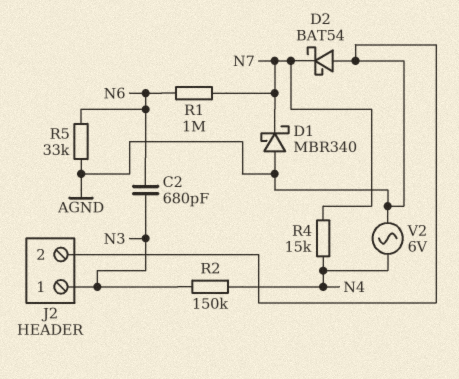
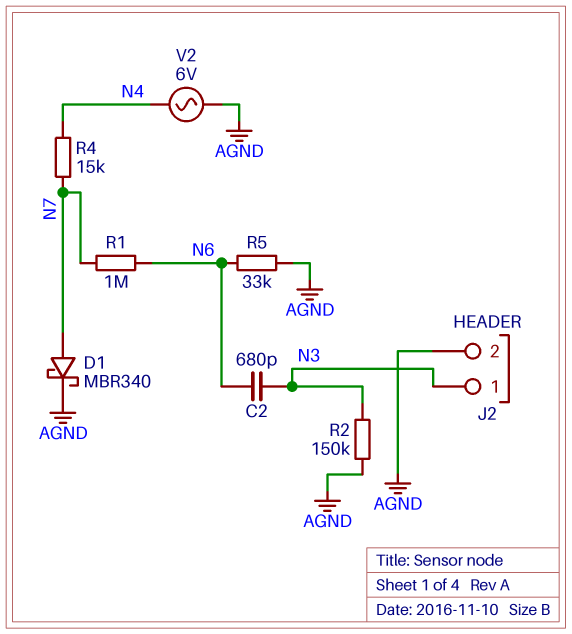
D1: schottky MBR340 (A AGND, K N7) -> schottky MBR340 (A N7, K AGND)
D2: schottky BAT54 (A AGND, K N7) -> none
R2: 150k (N3, N4) -> 150k (AGND, N3)

